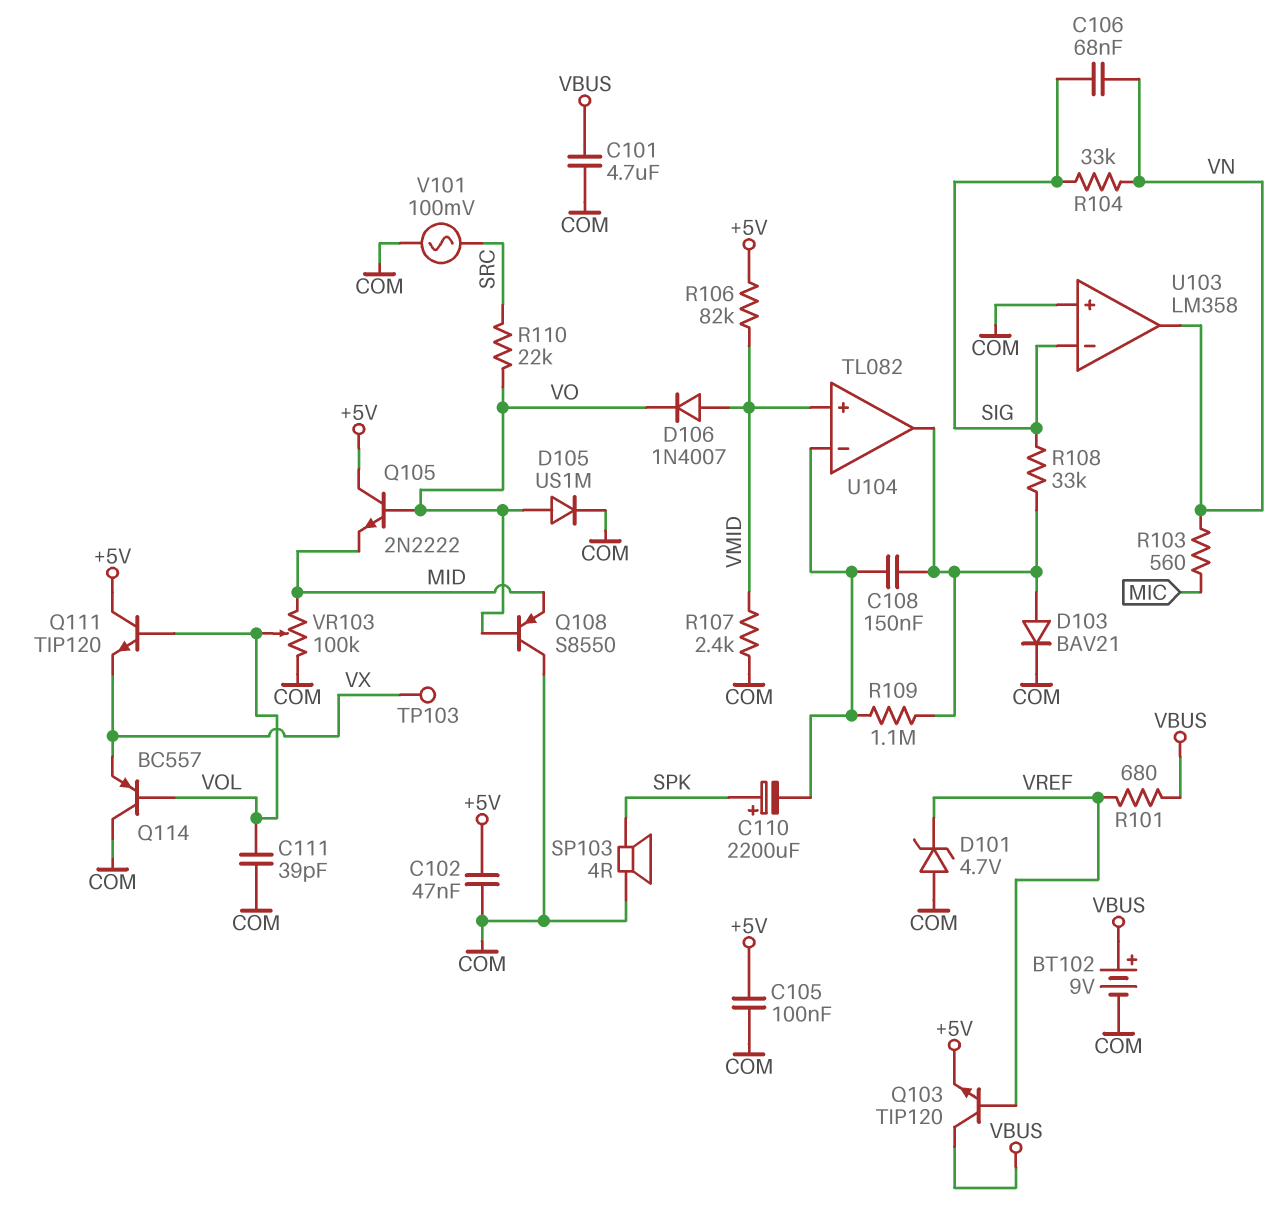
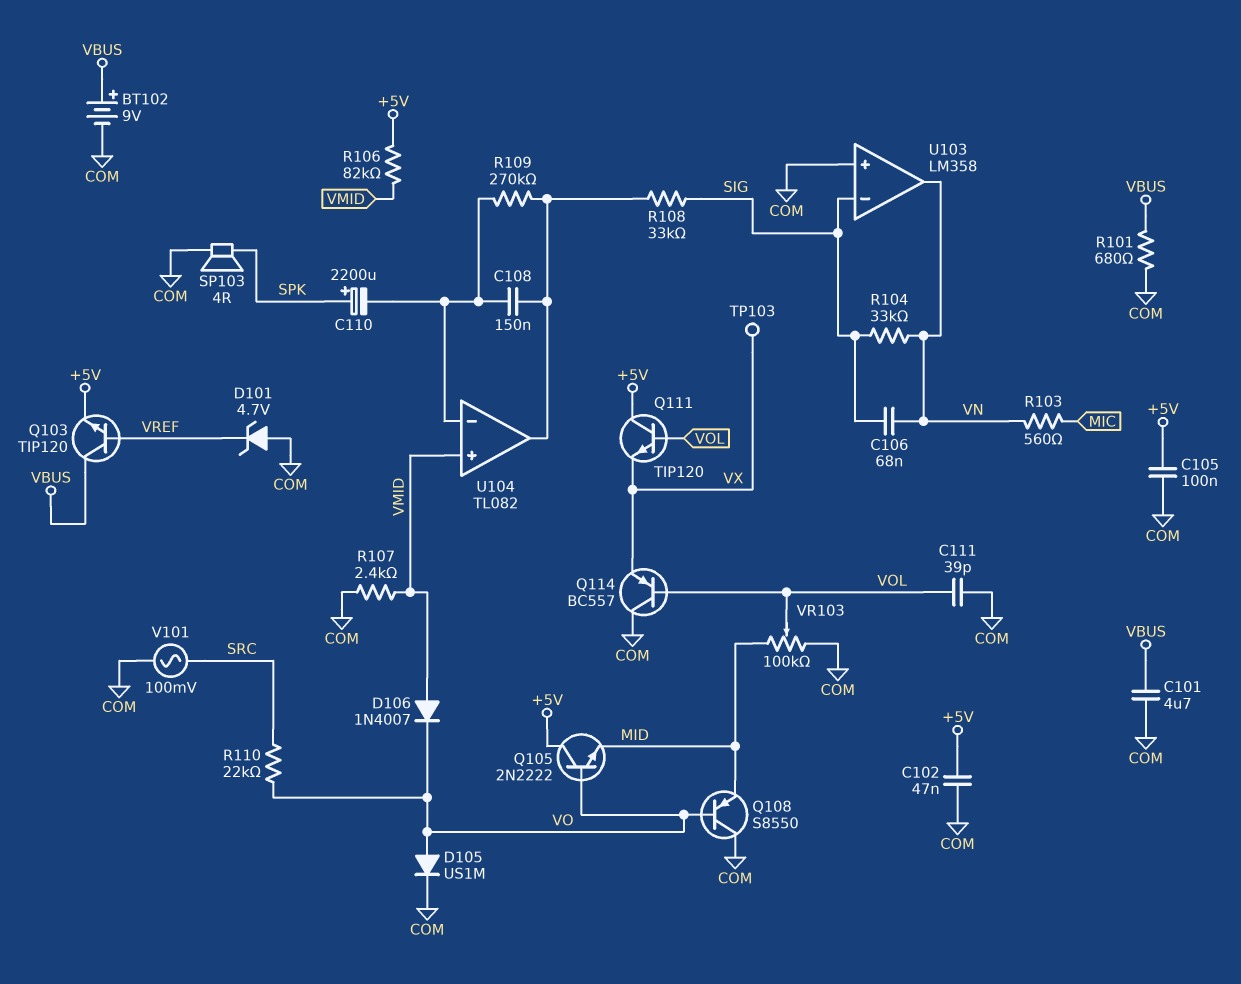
D103: diode BAV21 (A U104/out, K COM) -> none
R101: 680 (VBUS, VREF) -> 680 (COM, VBUS)
R109: 1.1M (U104/in-, U104/out) -> 270k (U104/in-, U104/out)

